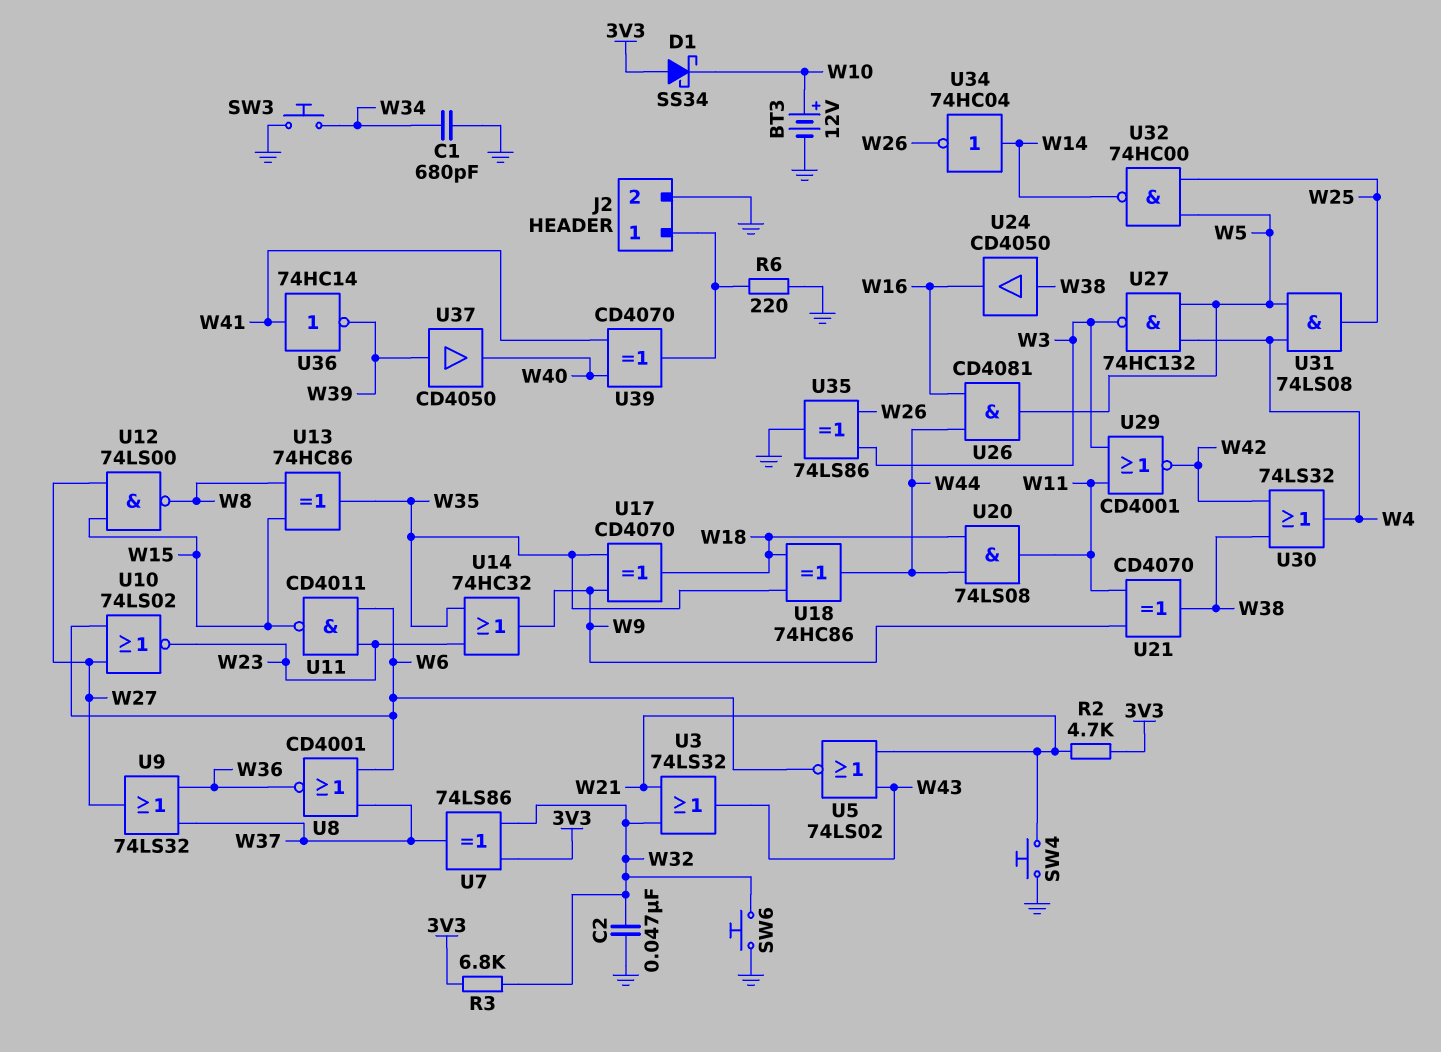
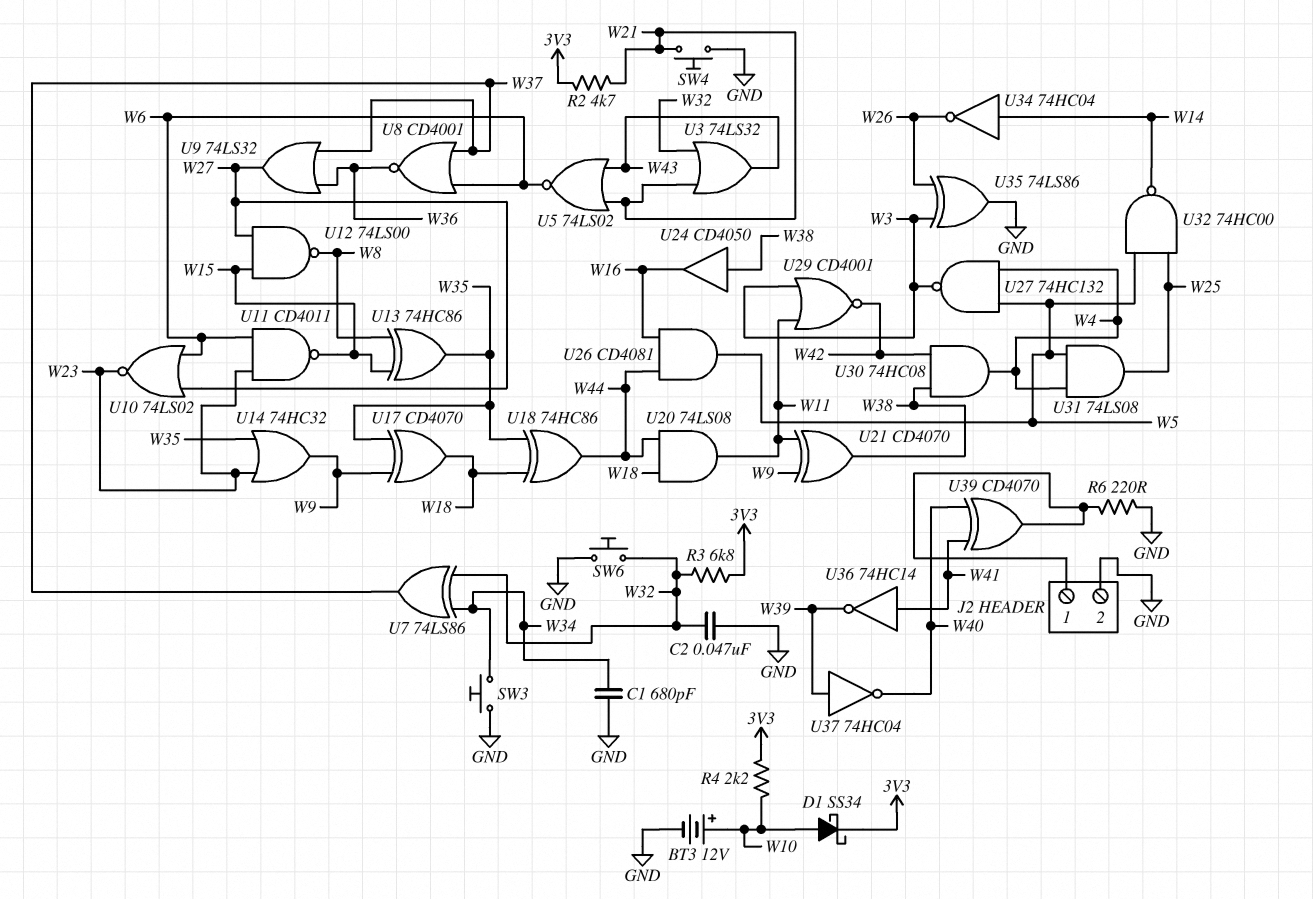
D1: schottky SS34 (A 3V3, K W10) -> schottky SS34 (A W10, K 3V3)
R4: none -> 2.2k (3V3, W10)
U7: XOR 74LS86 (in 3V3, in W32, out W37) -> XOR 74LS86 (in W32, in W34, out W37)
U30: OR 74LS32 (in W38, in W42, out W4) -> AND 74HC08 (in W38, in W42, out W4)
U37: buffer CD4050 (in W39, out W40) -> NOT 74HC04 (in W39, out W40)

